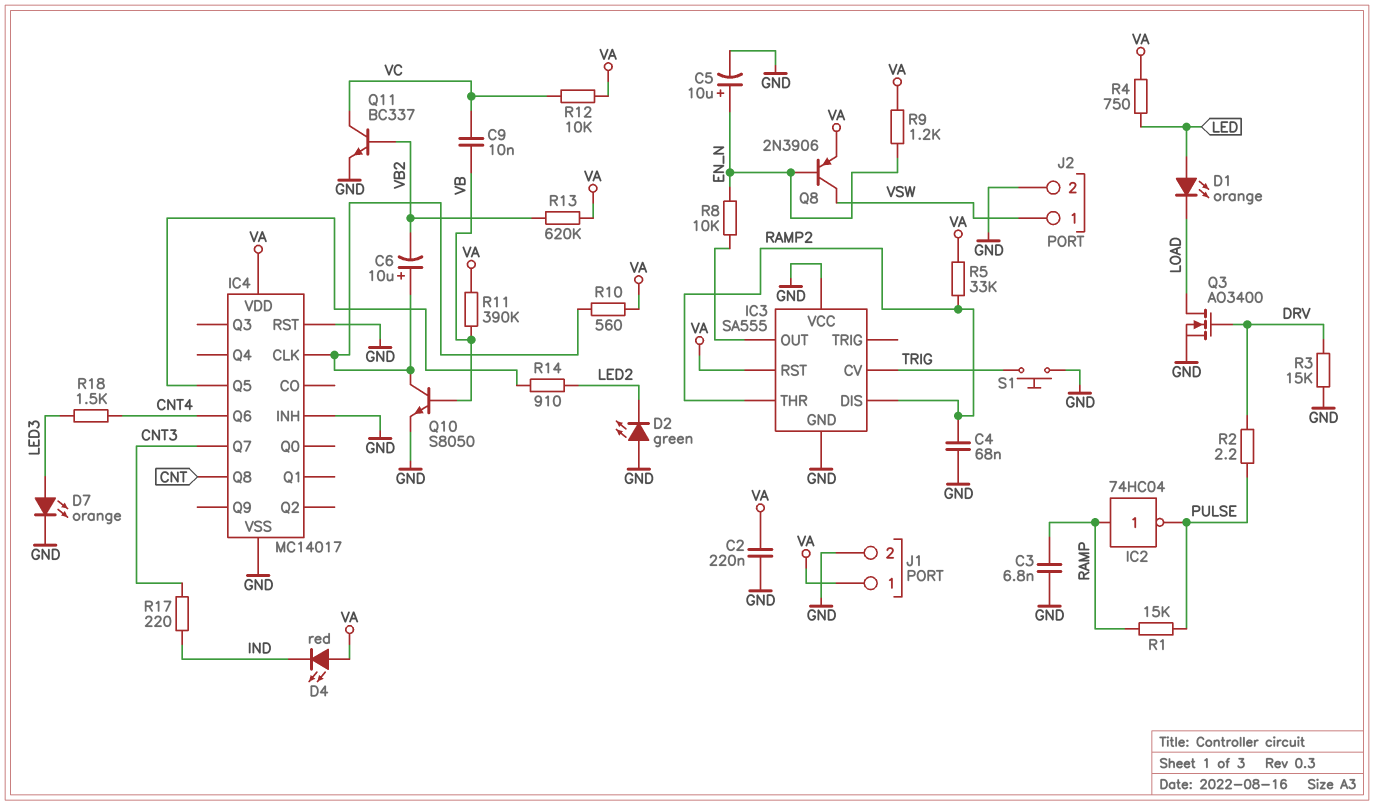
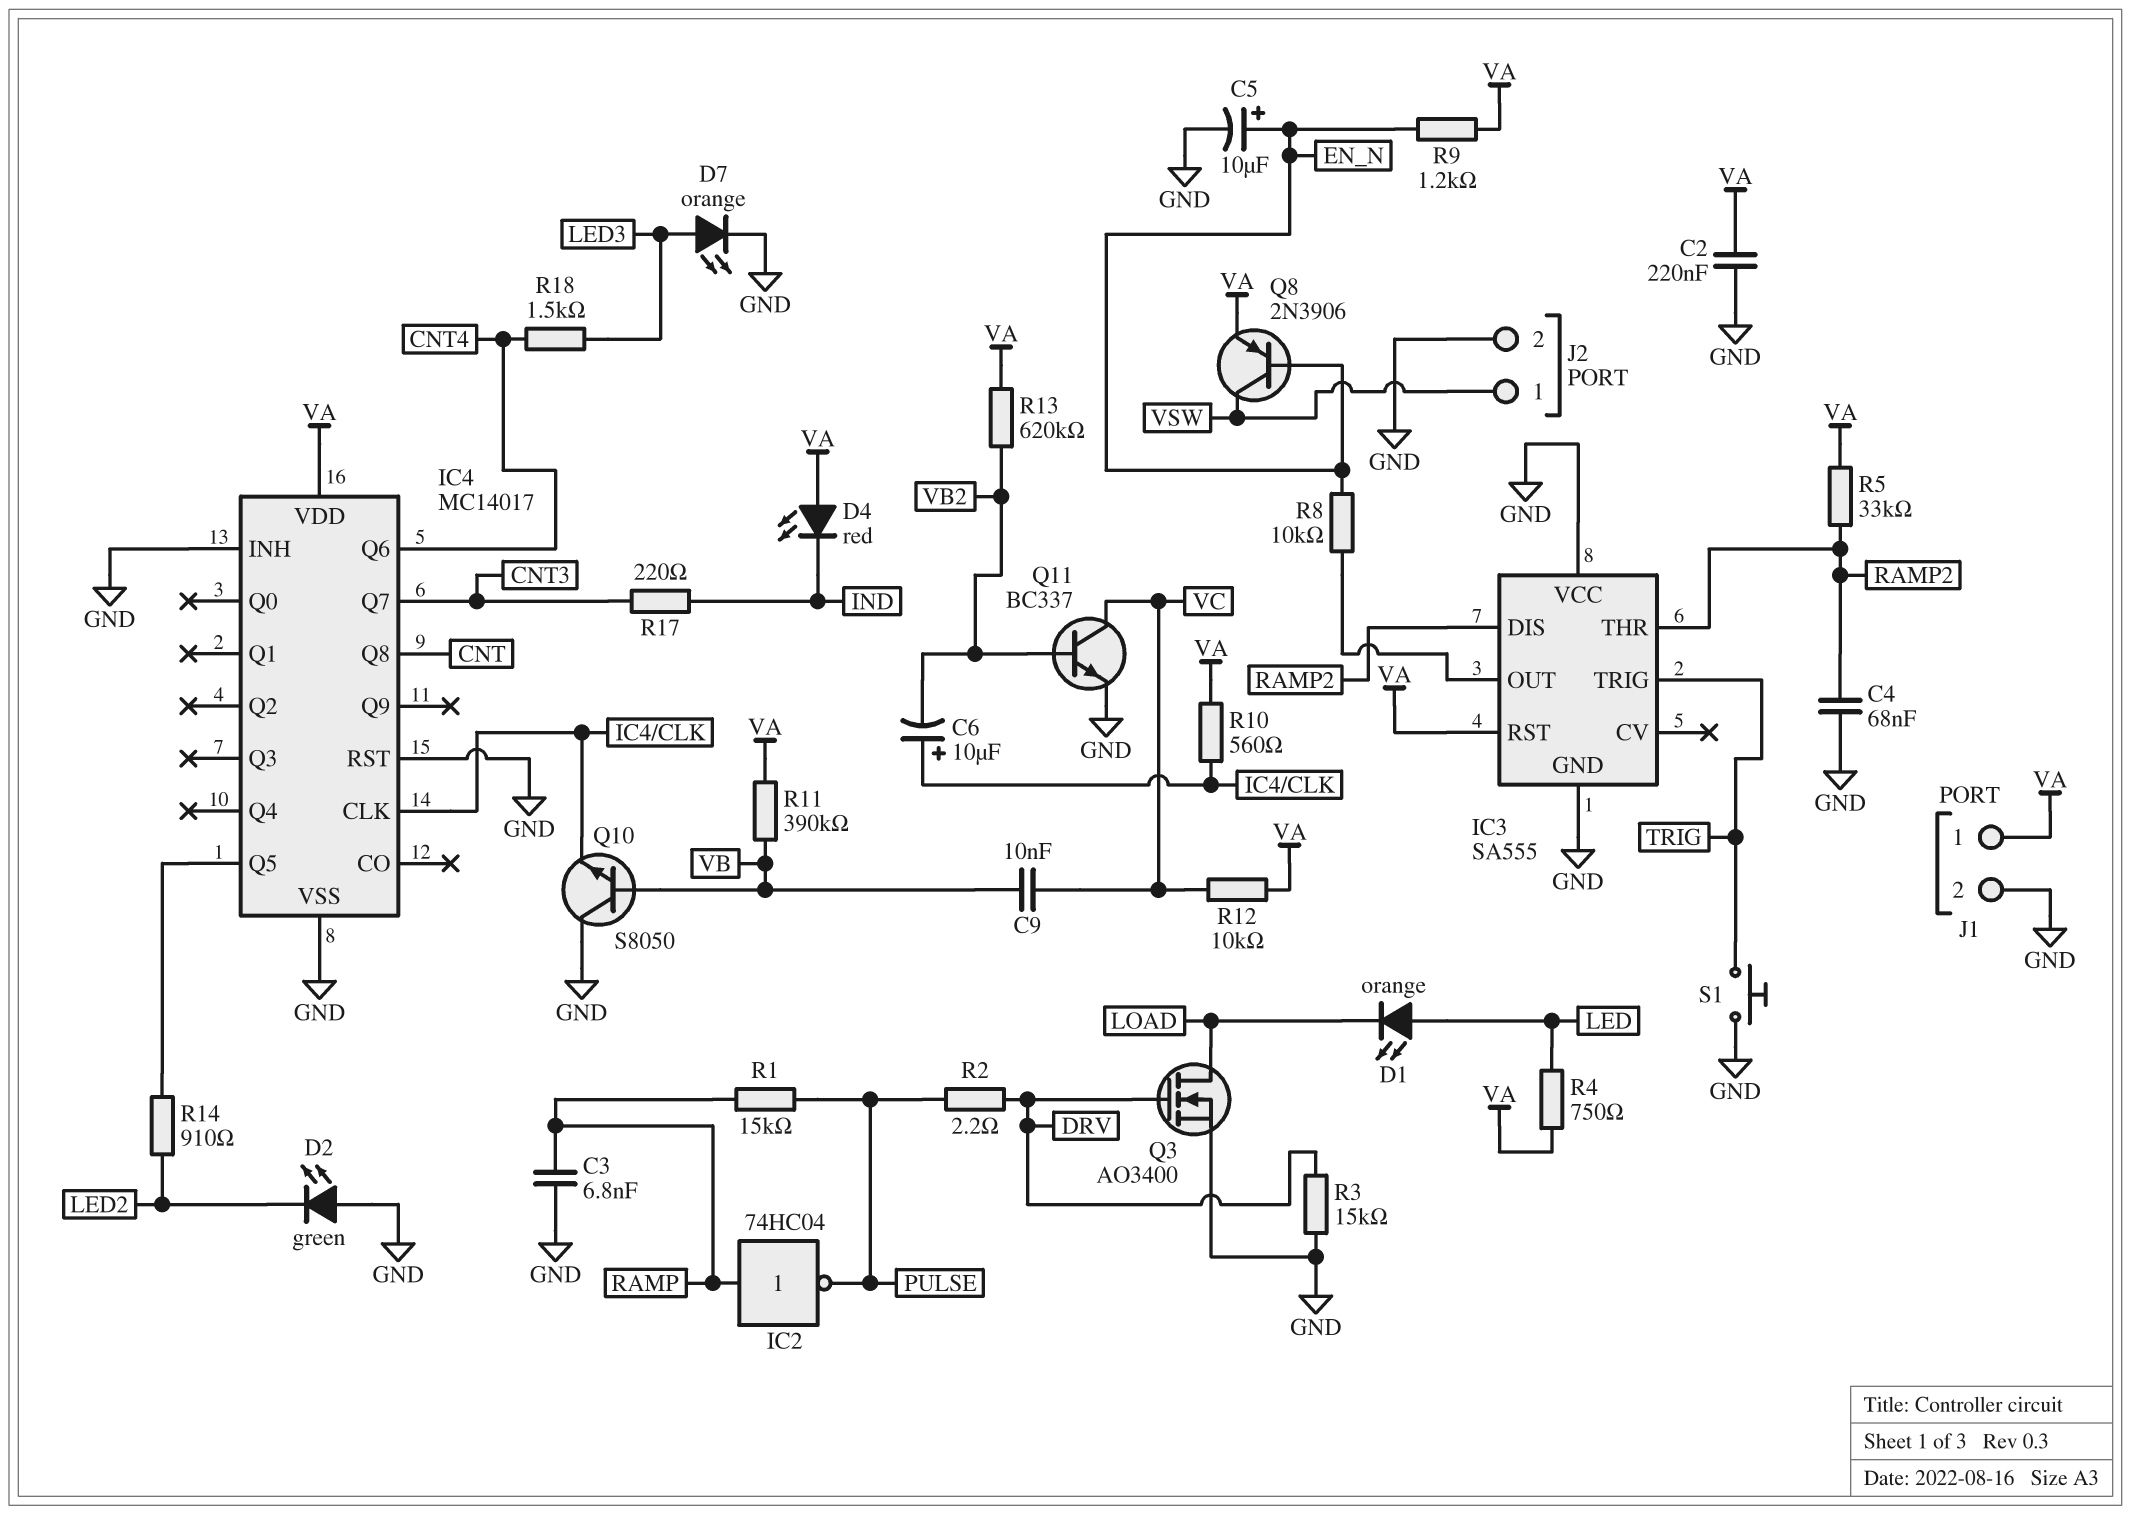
IC3 pin CV: TRIG -> none
IC3 pin TRIG: none -> TRIG
Q10: NPN S8050 (B VB, C IC4/CLK, E GND) -> NPN S8050 (B VB, C GND, E IC4/CLK)

